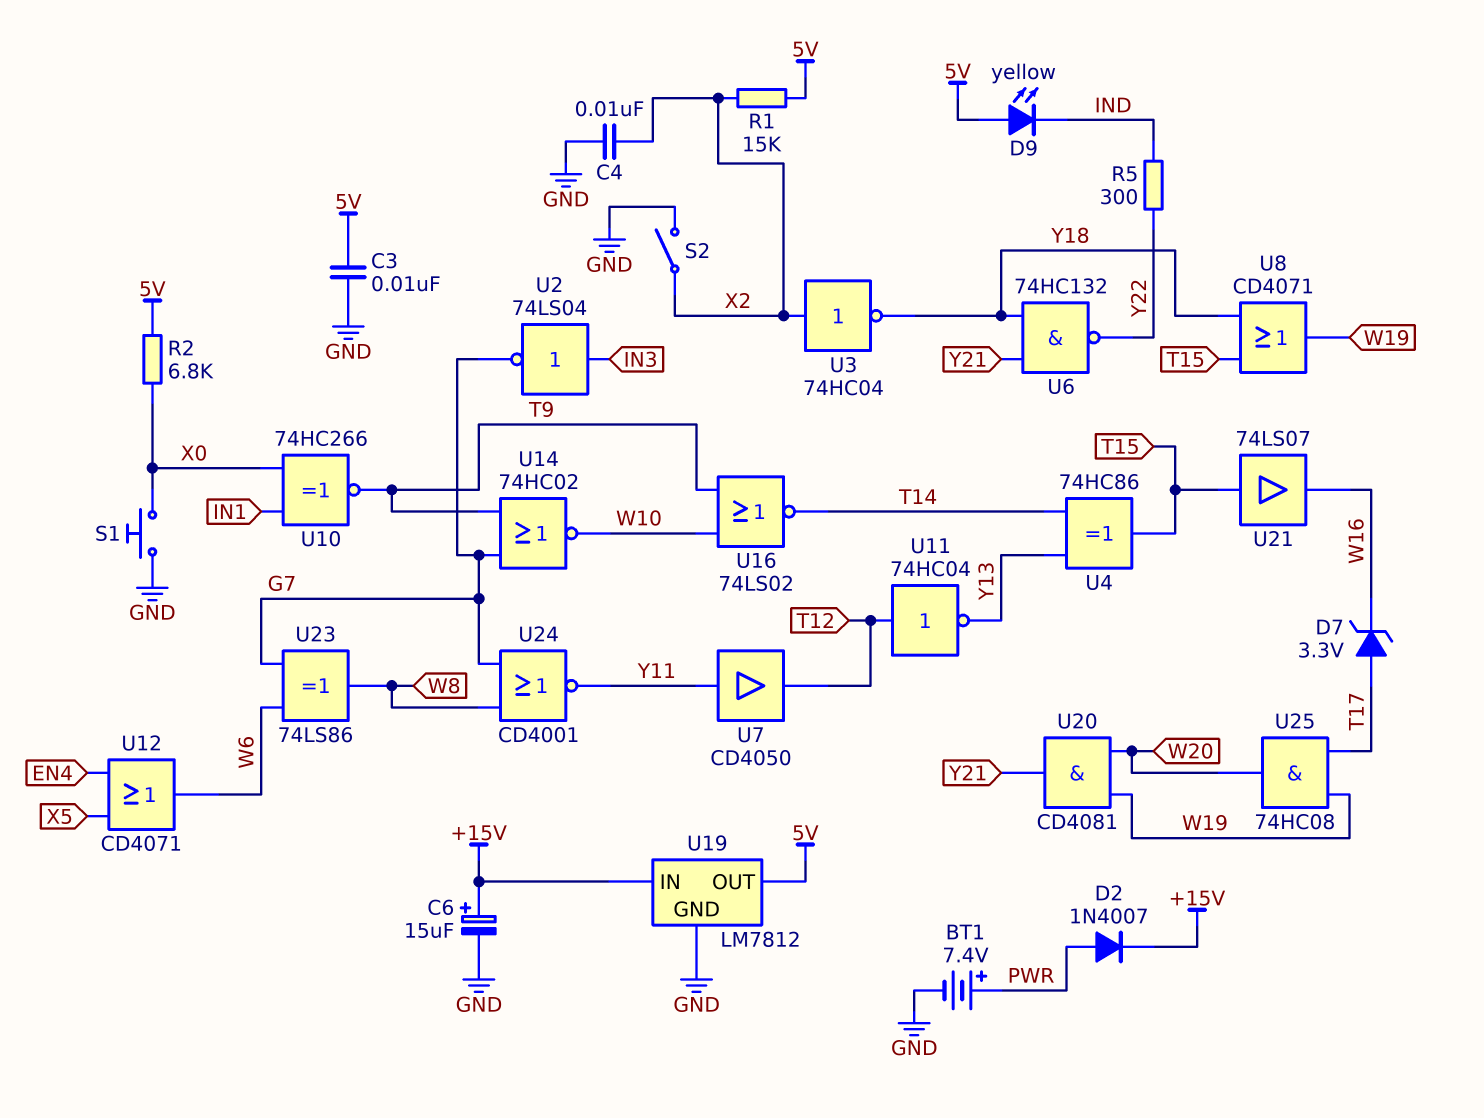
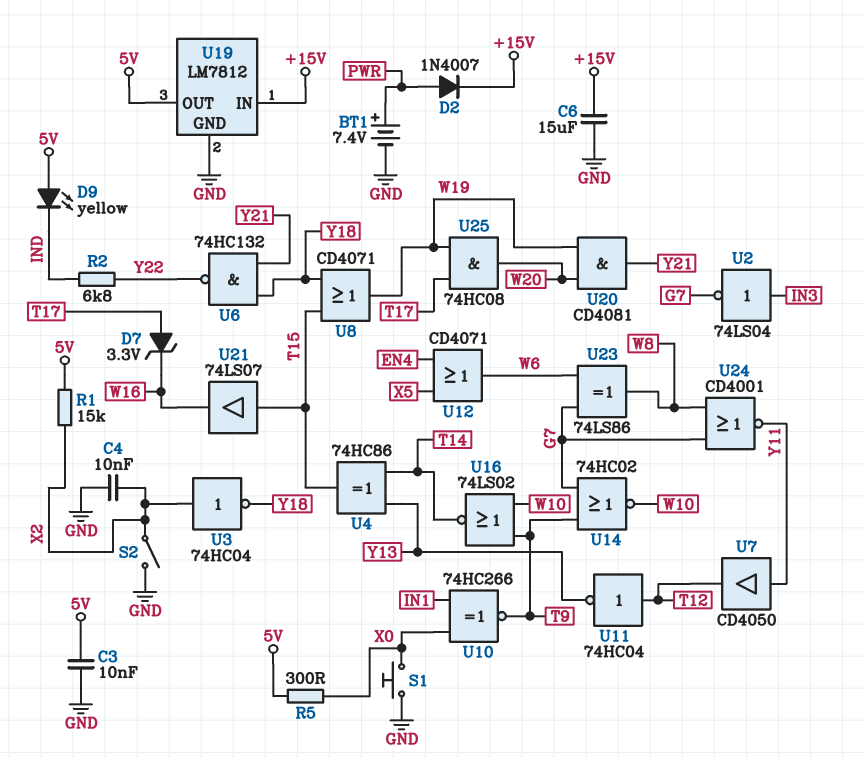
C6: 15uF (plus +15V, minus GND) -> 15uF (+15V, GND)
R2: 6.8k (5V, X0) -> 6.8k (IND, Y22)
R5: 300 (IND, Y22) -> 300 (5V, X0)

